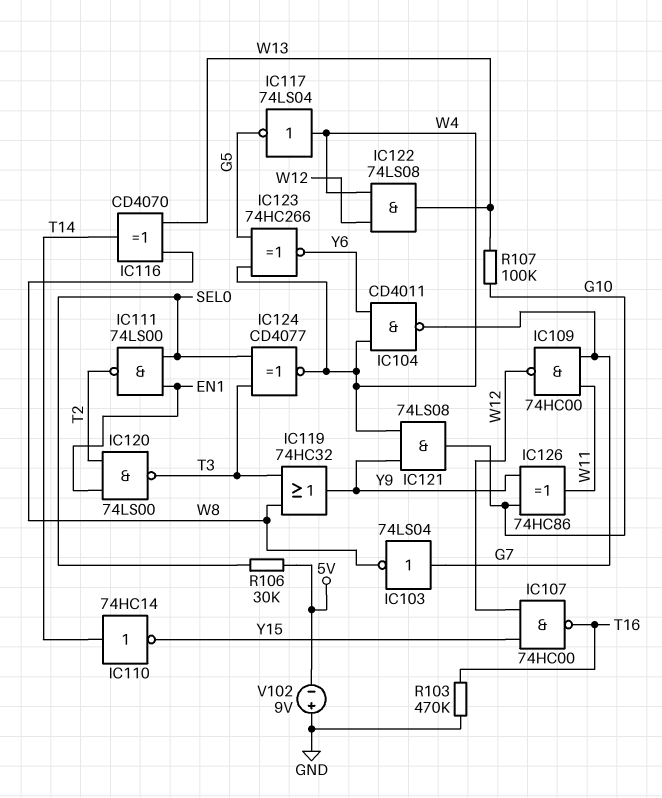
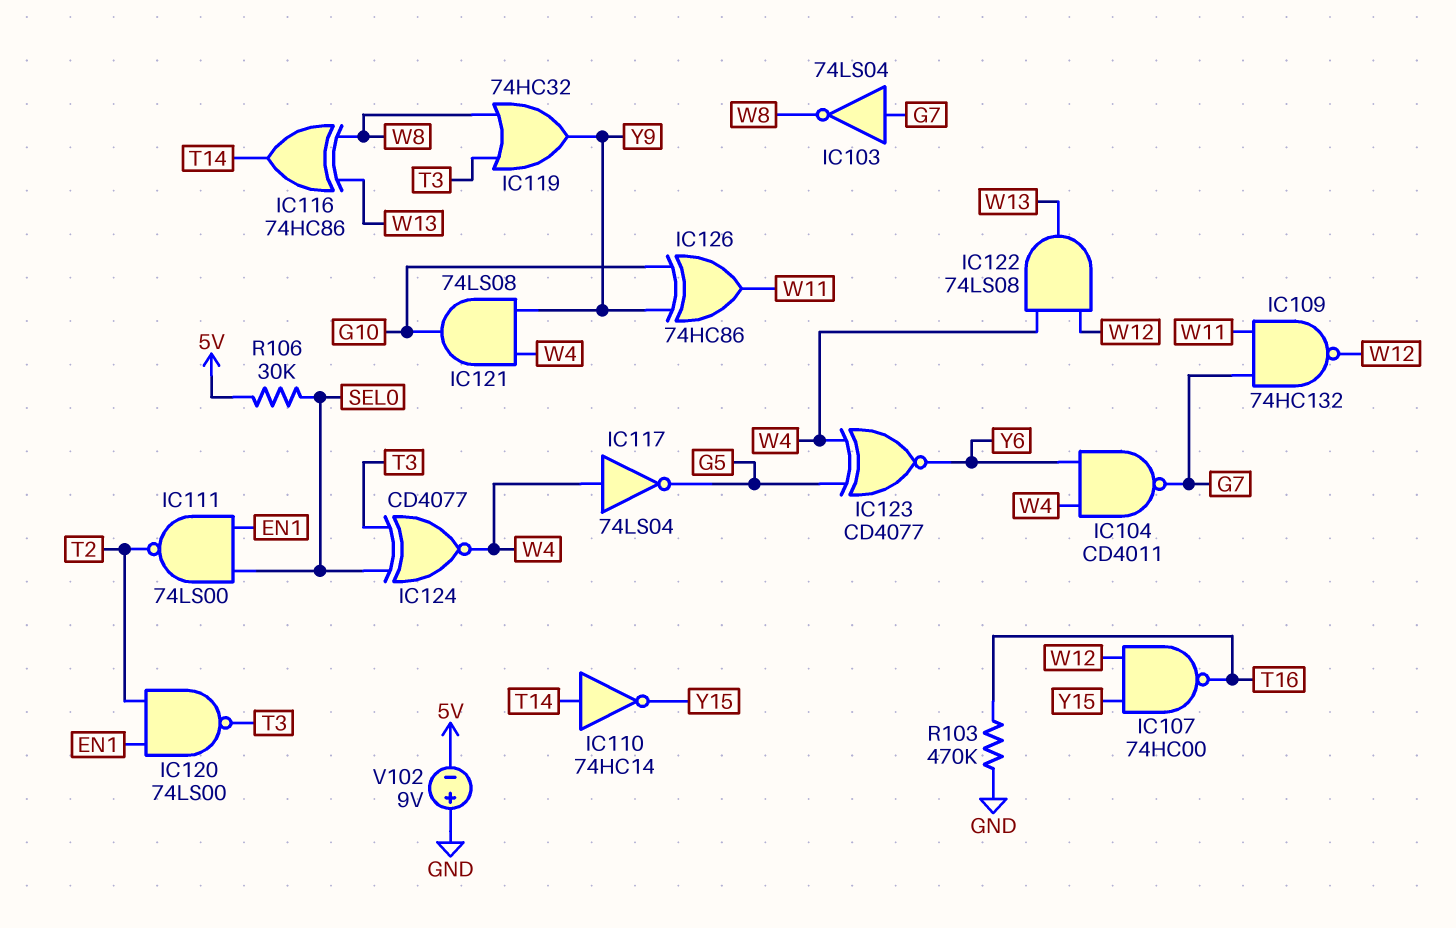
IC109: NAND 74HC00 (in G7, in W11, out W12) -> NAND 74HC132 (in G7, in W11, out W12)
IC116: XOR CD4070 (in W8, in W13, out T14) -> XOR 74HC86 (in W8, in W13, out T14)
IC123: XNOR 74HC266 (in G5, in W4, out Y6) -> XNOR CD4077 (in G5, in W4, out Y6)
R107: 100k (G10, W13) -> none

